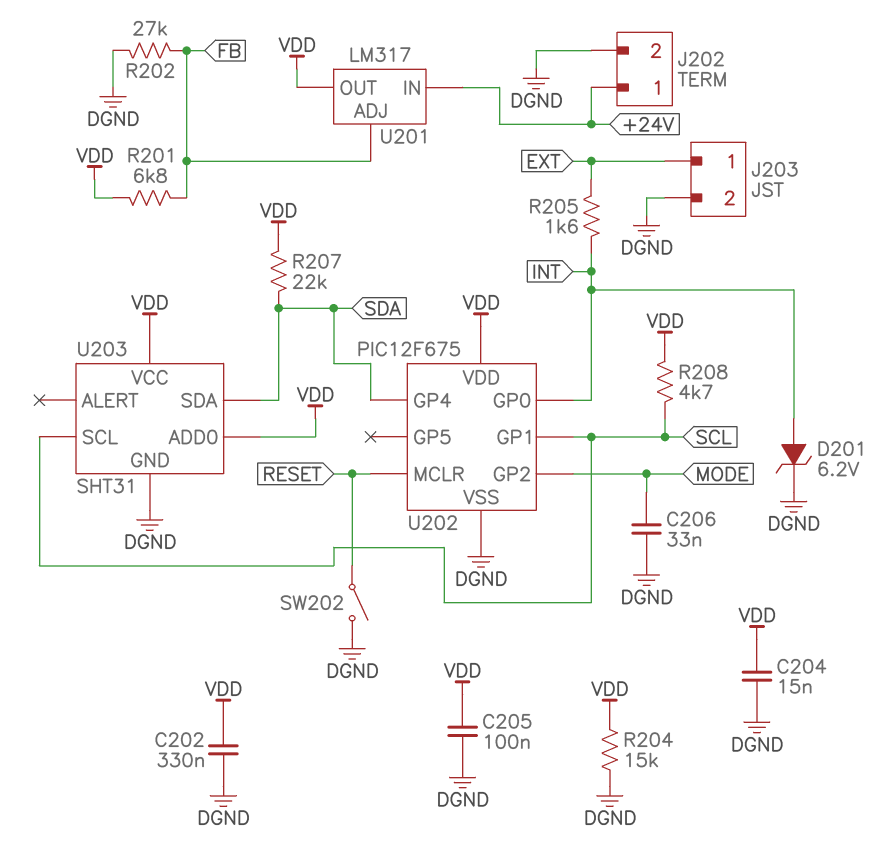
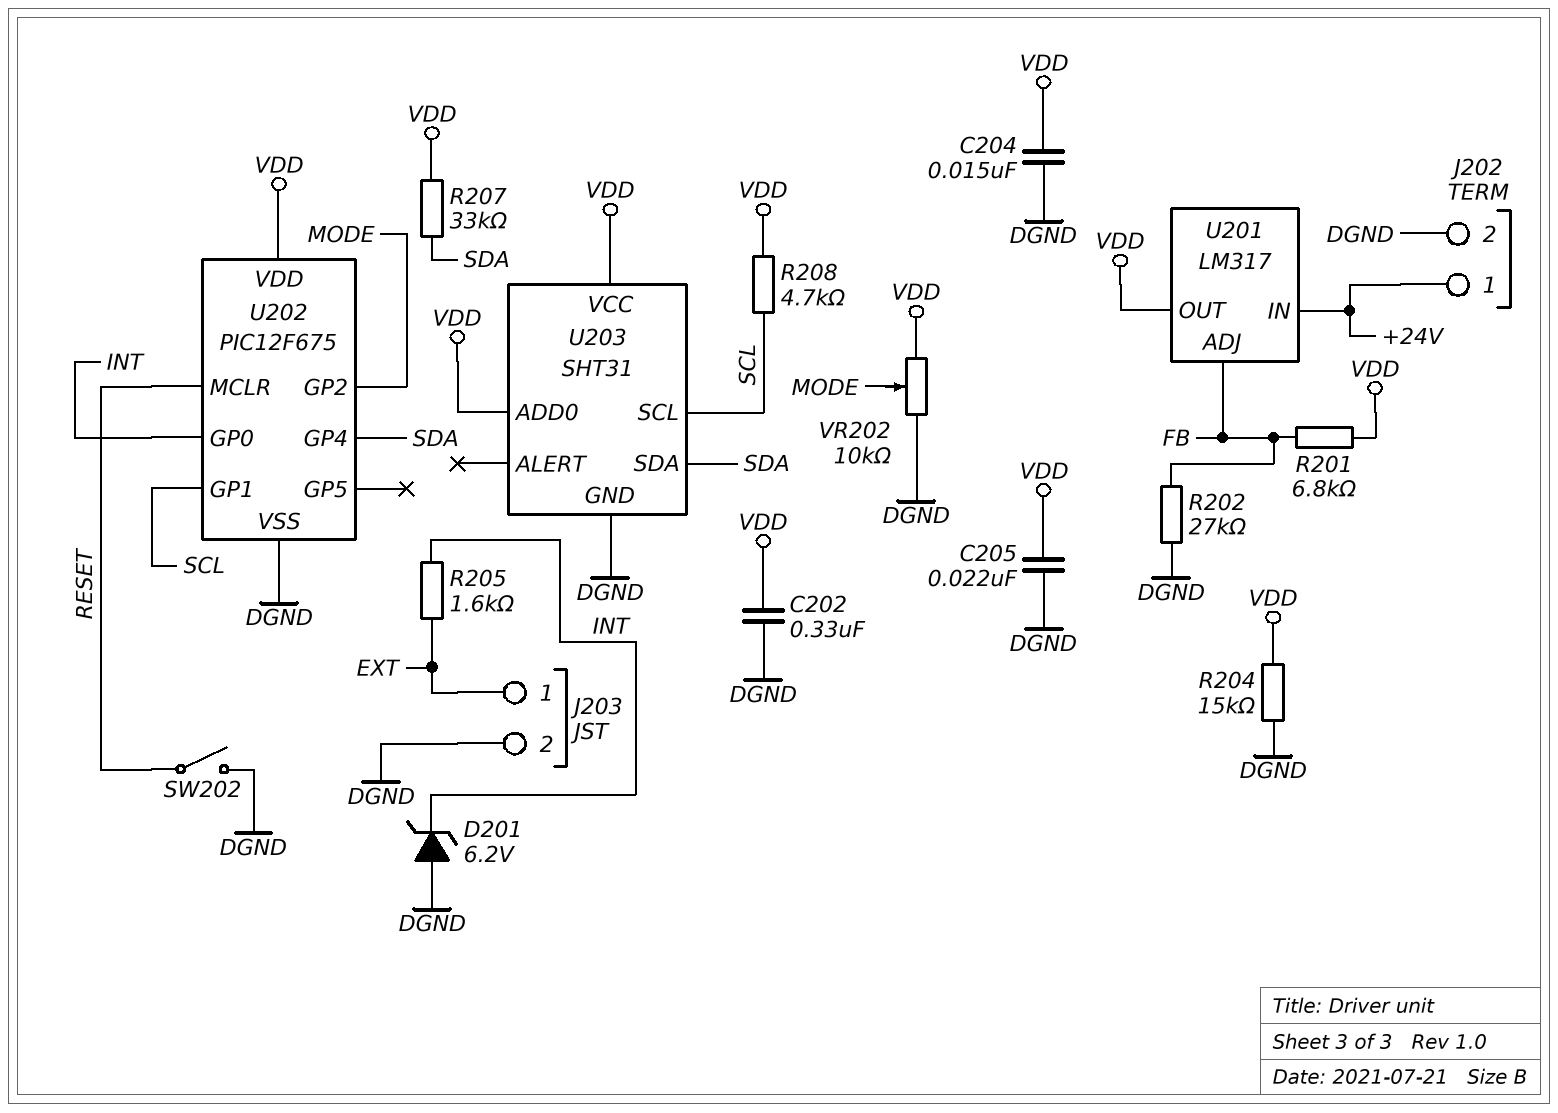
C205: 100nF (DGND, VDD) -> 22nF (DGND, VDD)
C206: 33nF (DGND, MODE) -> none
D201: zener 6.2V (A INT, K DGND) -> zener 6.2V (A DGND, K INT)
R207: 22k (SDA, VDD) -> 33k (SDA, VDD)
VR202: none -> 10k (DGND, VDD, wiper MODE)

